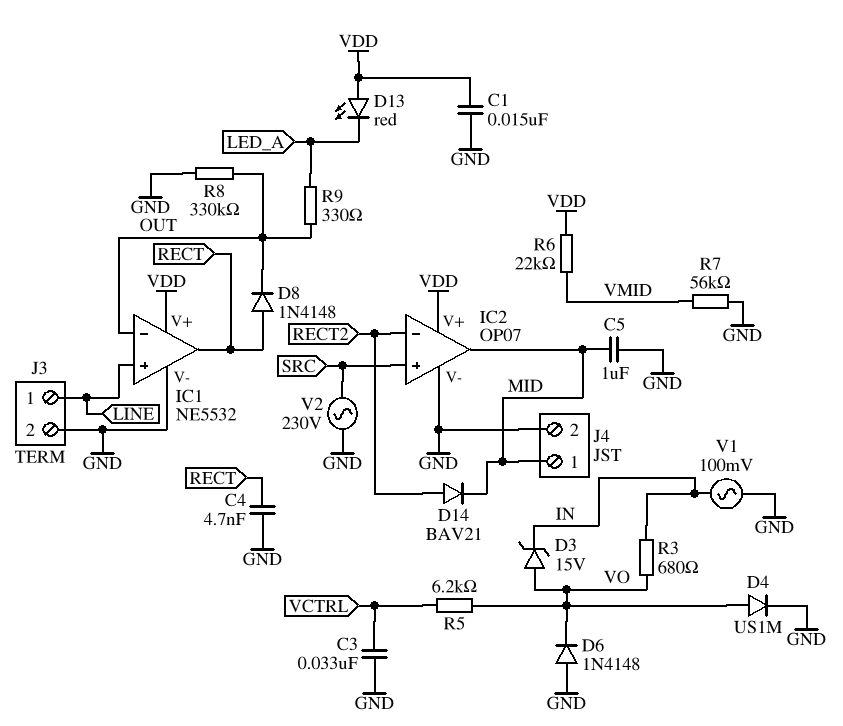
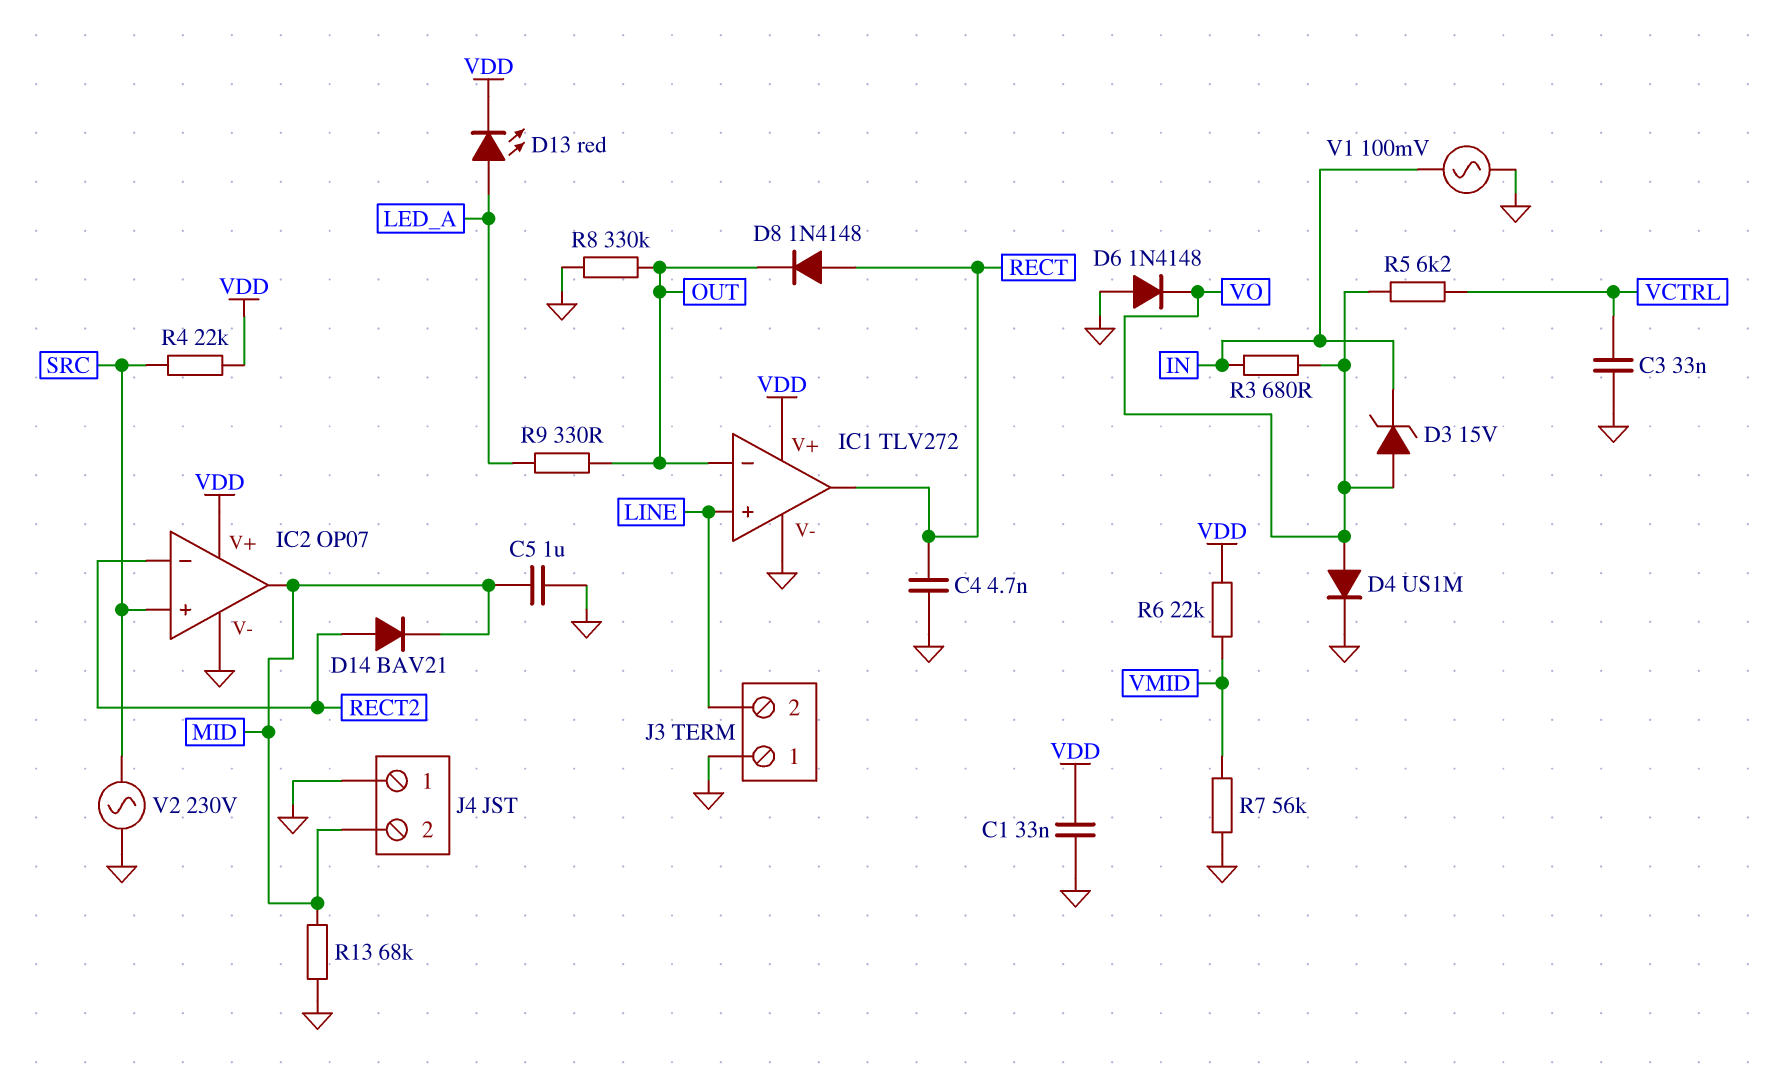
C1: 15nF (GND, VDD) -> 33nF (GND, VDD)
D13: LED red (A VDD, K LED_A) -> LED red (A LED_A, K VDD)
IC1: NE5532 -> TLV272
J3 pin 1: LINE -> GND
J3 pin 2: GND -> LINE
J4 pin 1: MID -> GND
J4 pin 2: GND -> MID
R4: none -> 22k (SRC, VDD)
R13: none -> 68k (GND, MID)

